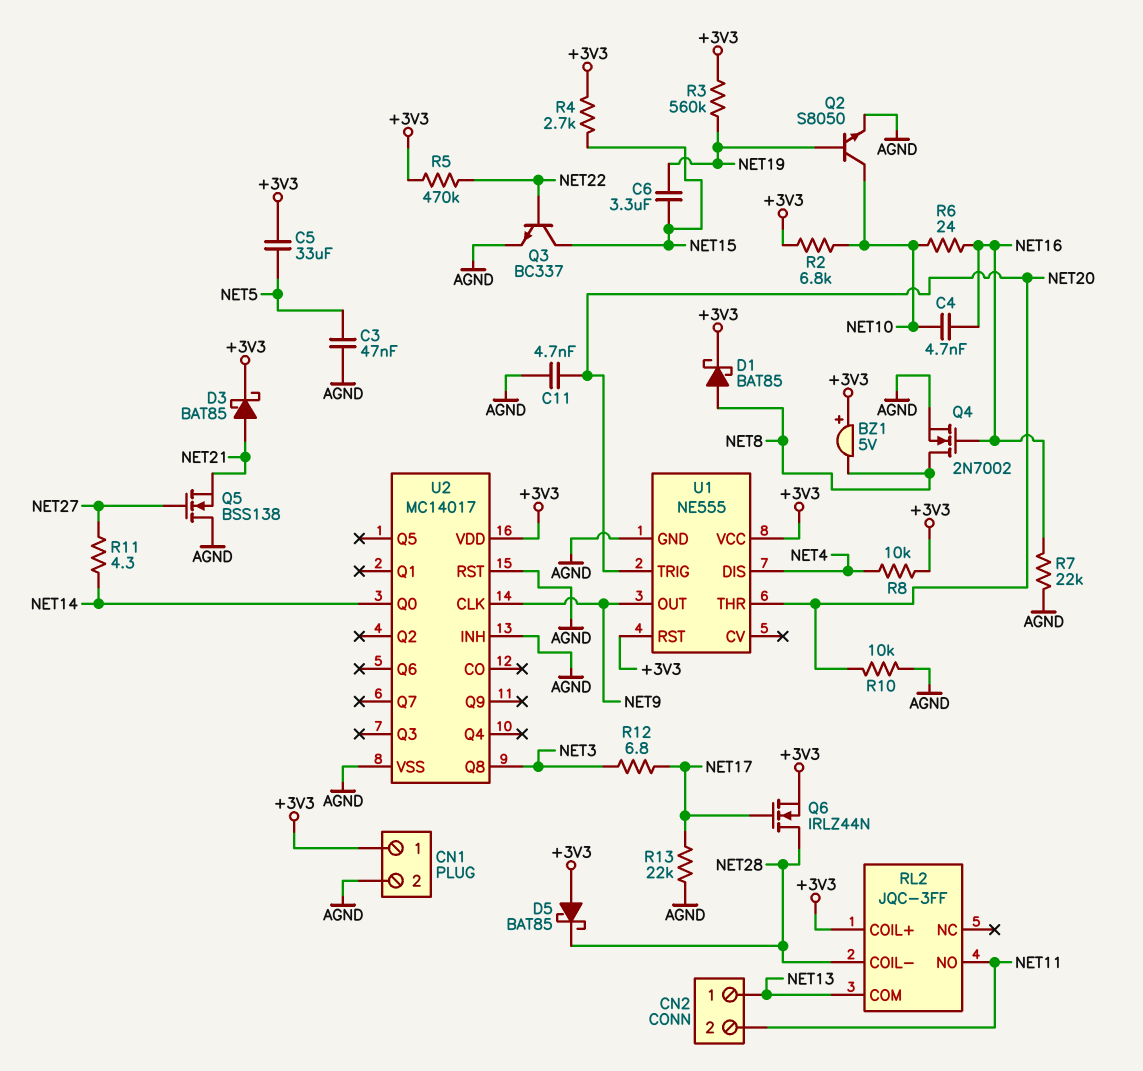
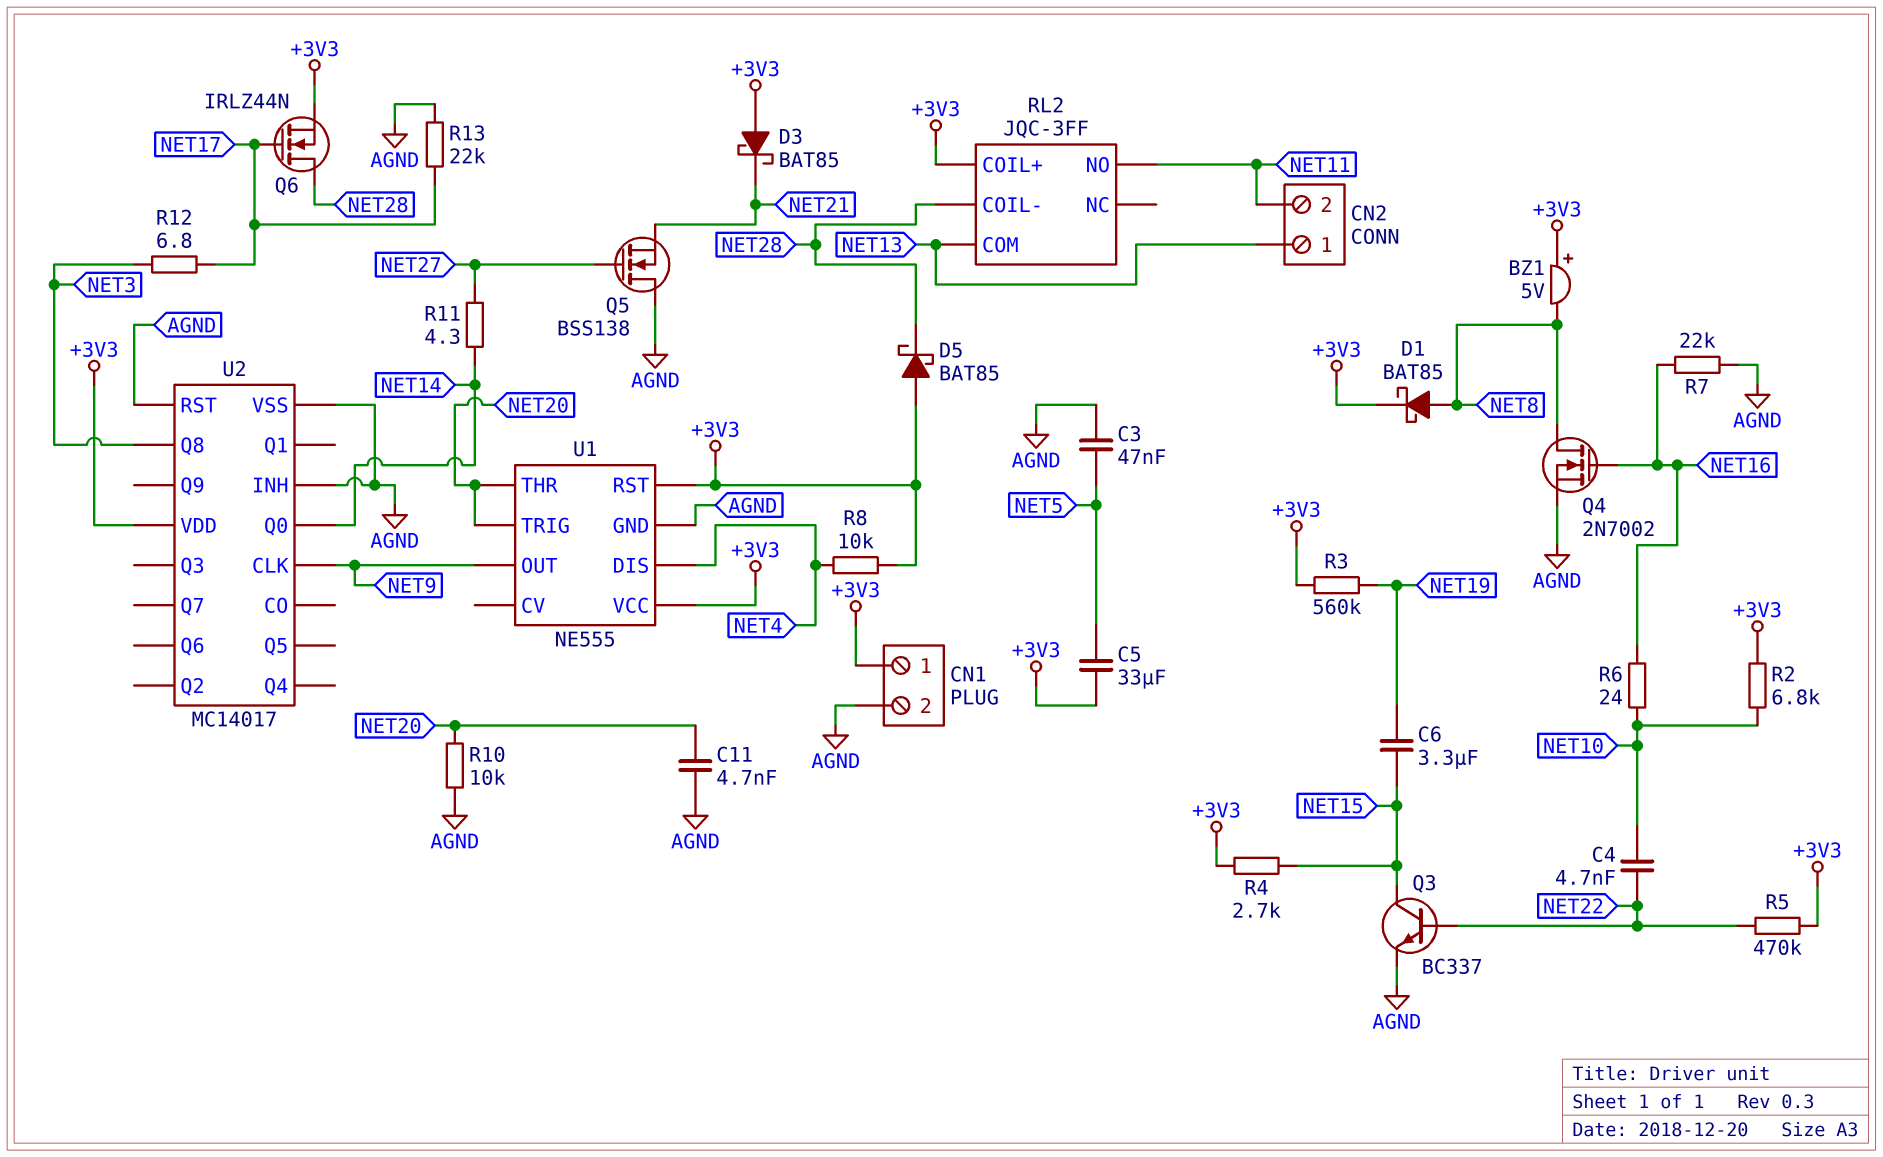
C4: 4.7nF (NET10, NET16) -> 4.7nF (NET10, NET22)
D3: schottky BAT85 (A NET21, K +3V3) -> schottky BAT85 (A +3V3, K NET21)
Q2: NPN S8050 (B NET19, C NET10, E AGND) -> none

